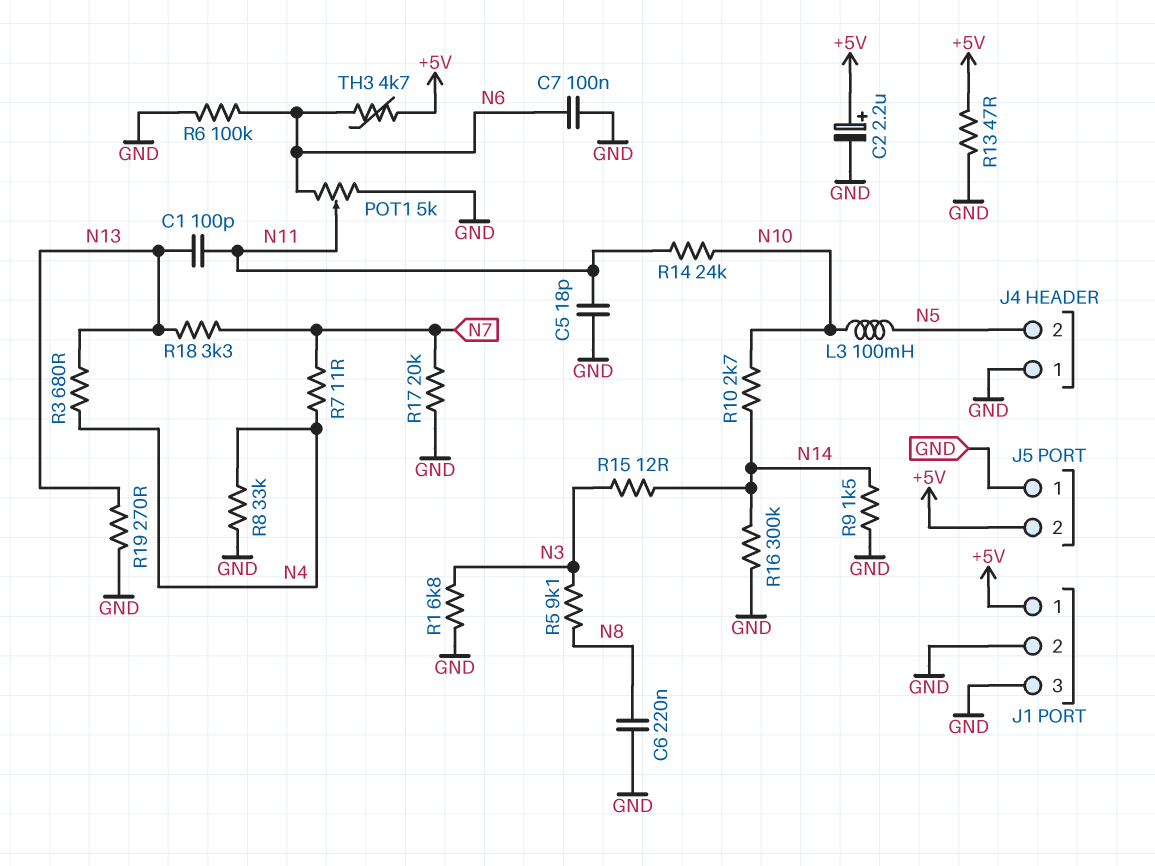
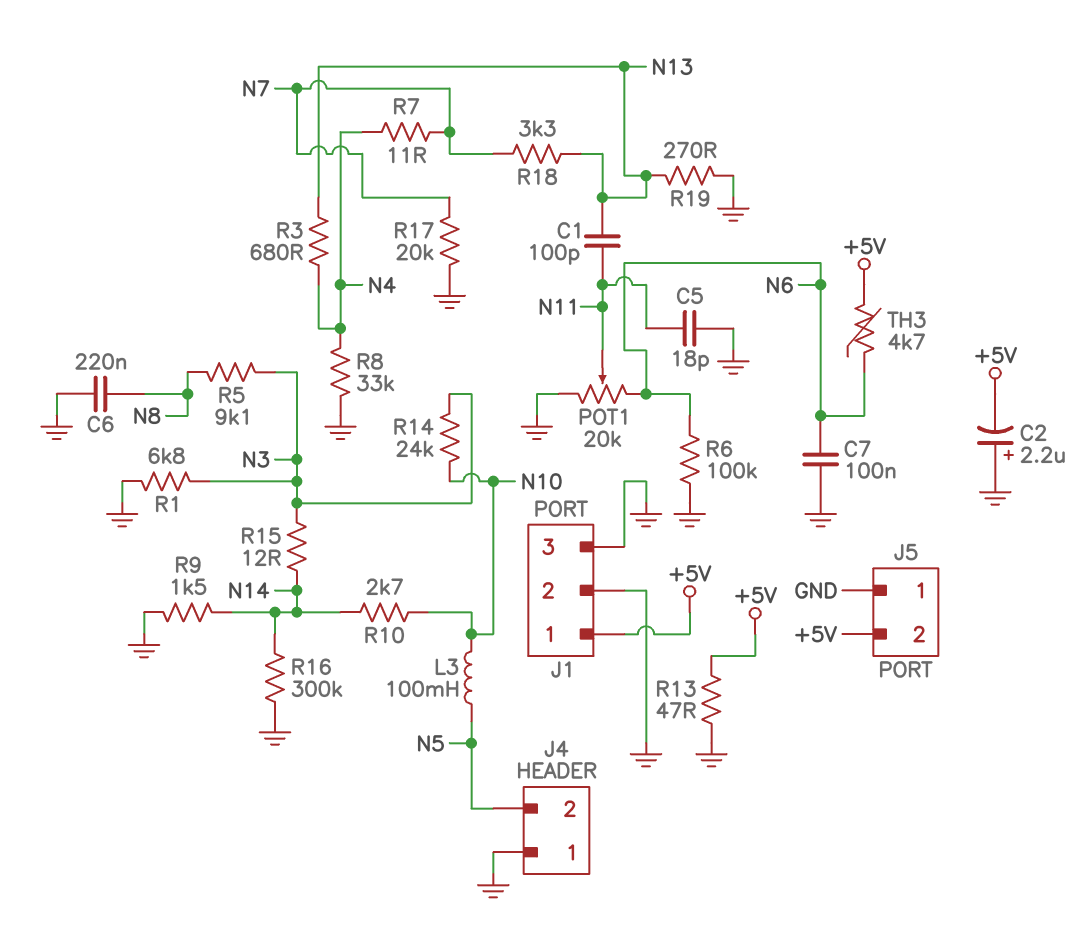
C2: 2.2uF (plus +5V, minus GND) -> 2.2uF (plus GND, minus +5V)
POT1: 5k (GND, N6, wiper N11) -> 20k (GND, N6, wiper N11)
R14: 24k (N10, N11) -> 24k (N3, N10)

